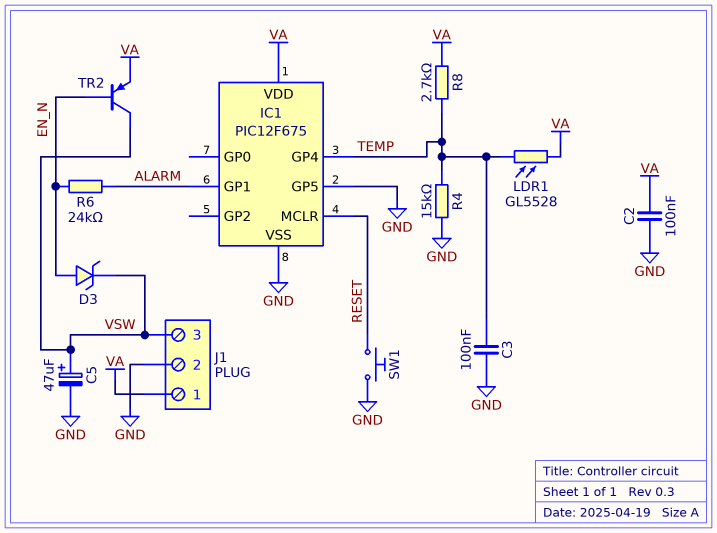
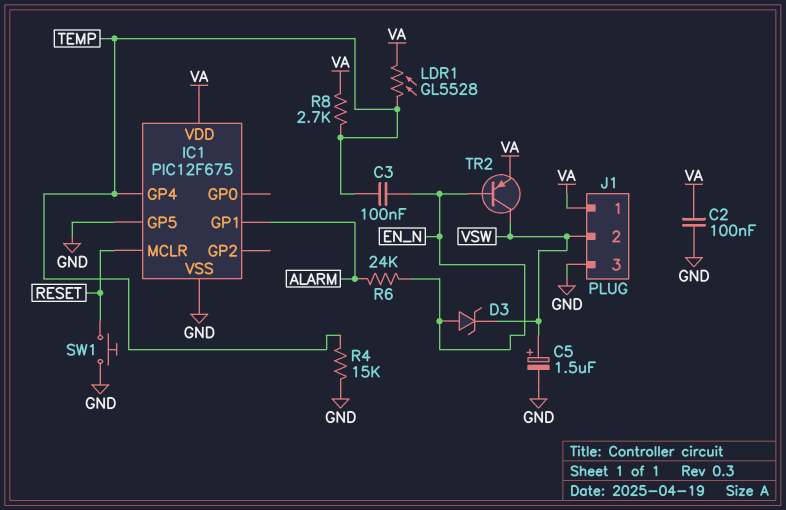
C3: 100nF (GND, TEMP) -> 100nF (EN_N, TEMP)
C5: 47uF (plus VSW, minus GND) -> 1.5uF (plus VSW, minus GND)
J1 pin 2: GND -> VSW
J1 pin 3: VSW -> GND

